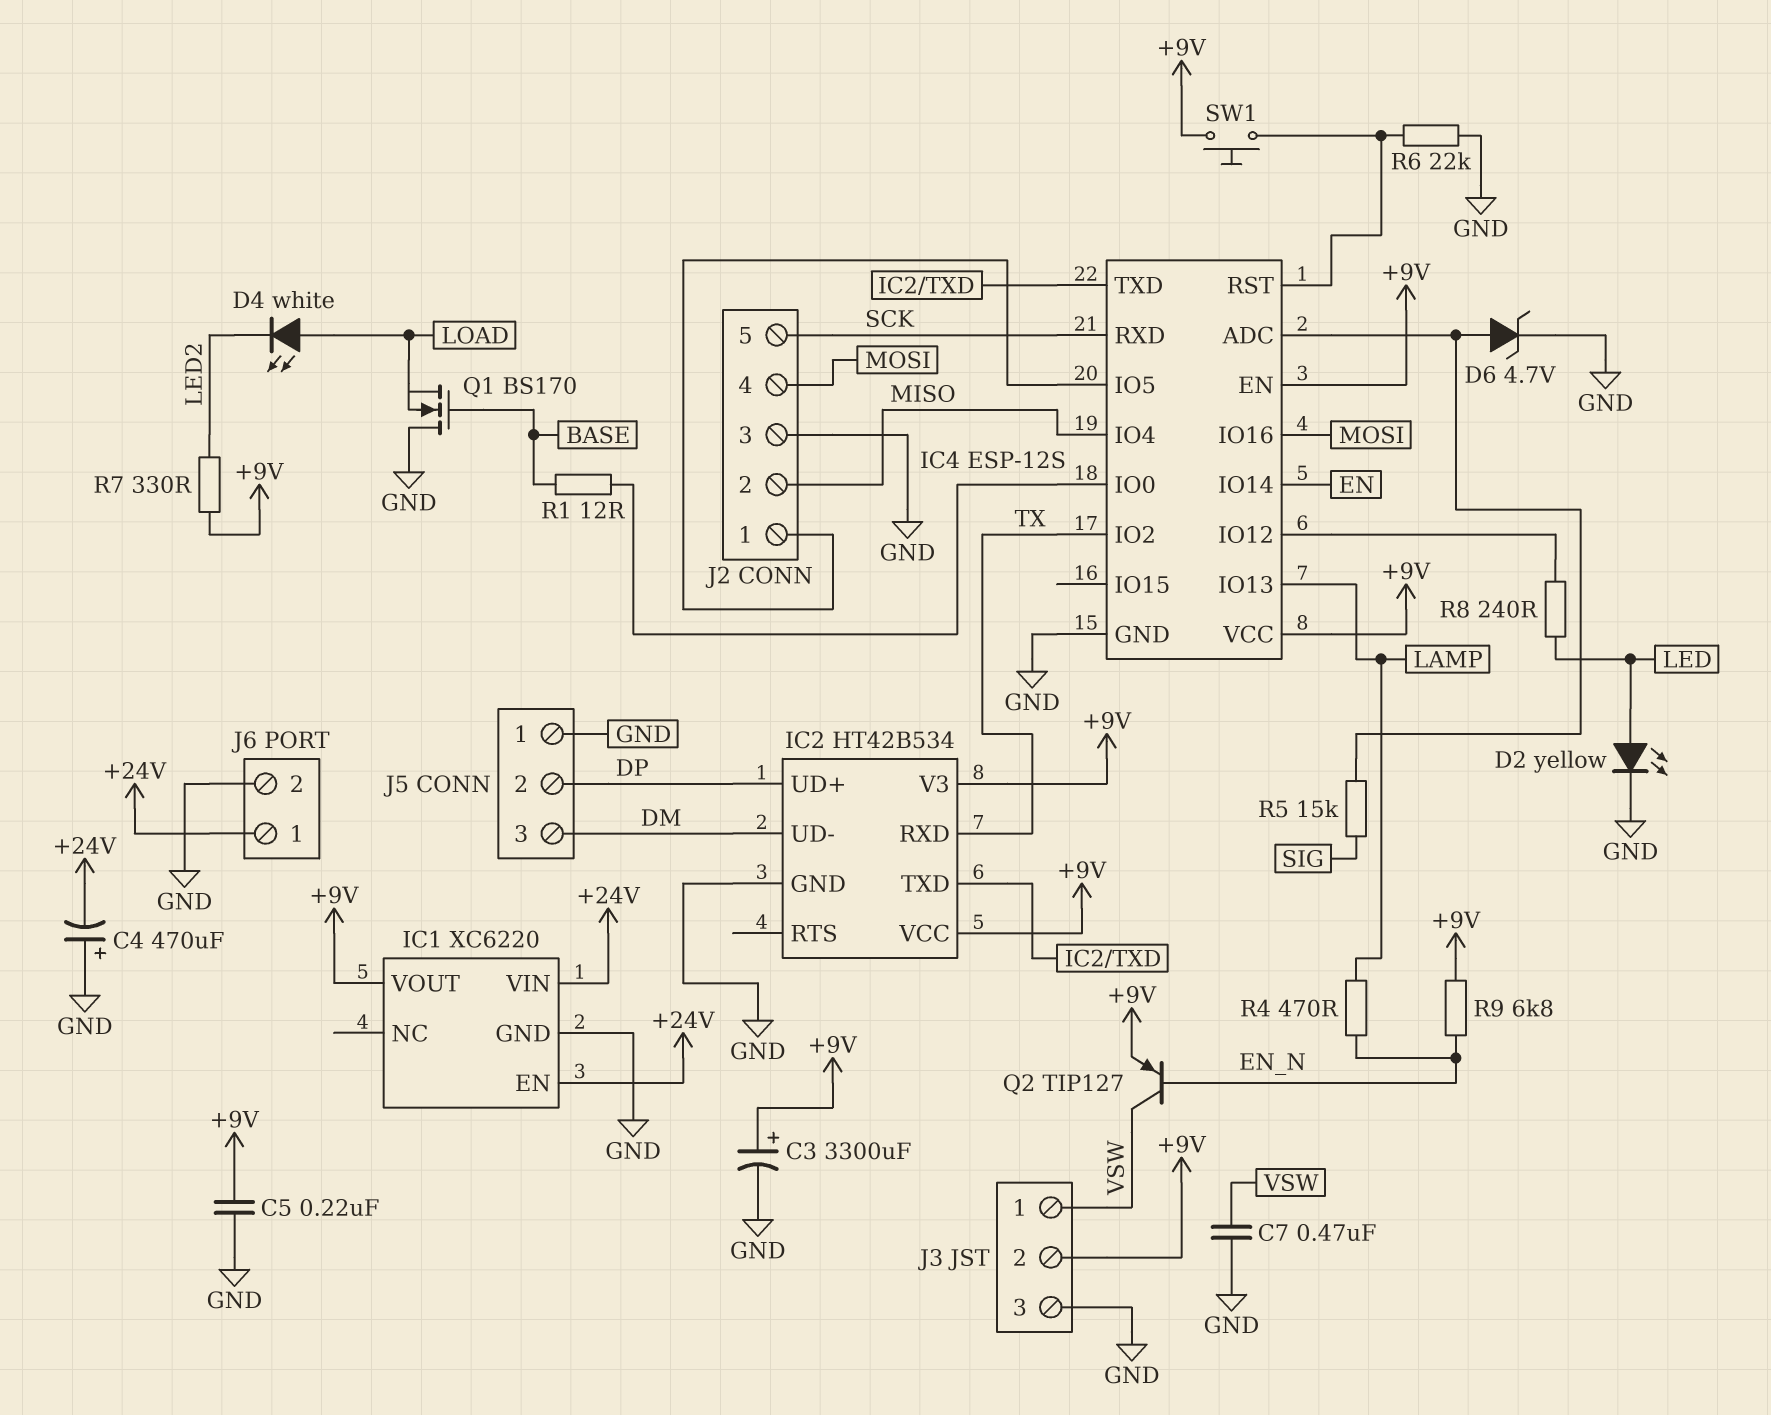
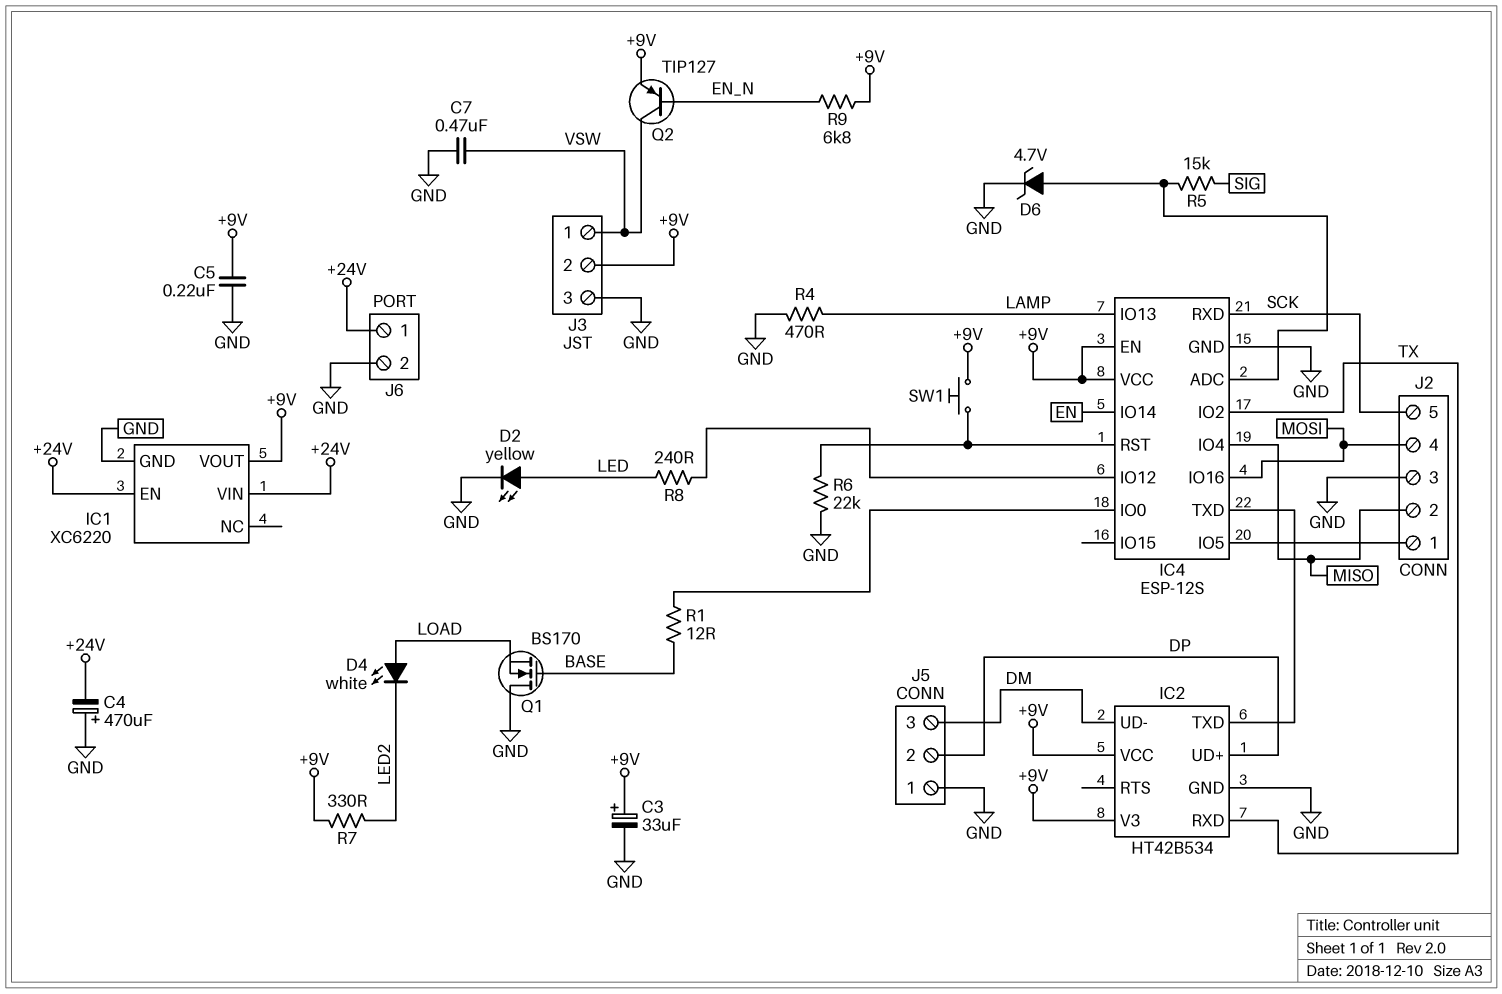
C3: 3300uF (plus +9V, minus GND) -> 33uF (plus +9V, minus GND)
R4: 470 (EN_N, LAMP) -> 470 (GND, LAMP)

